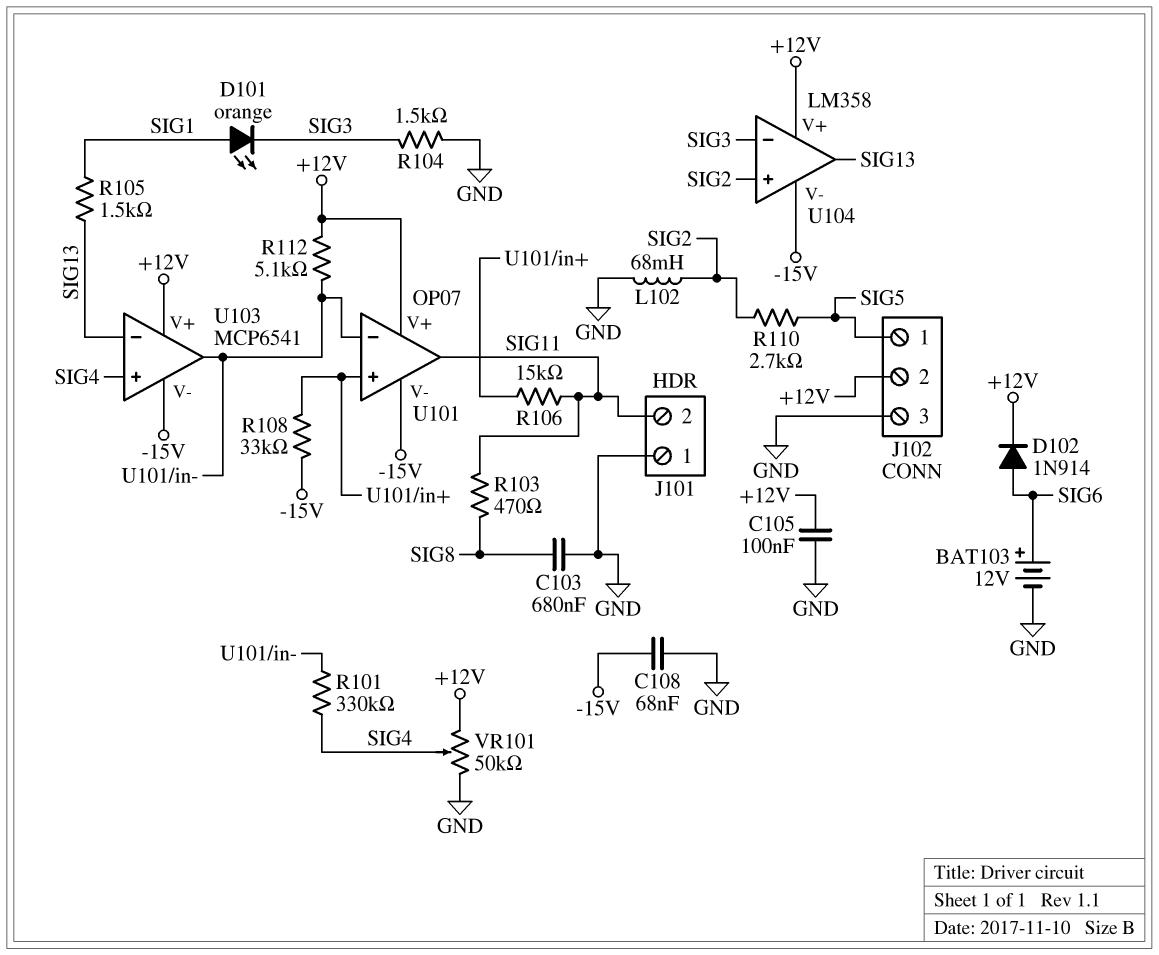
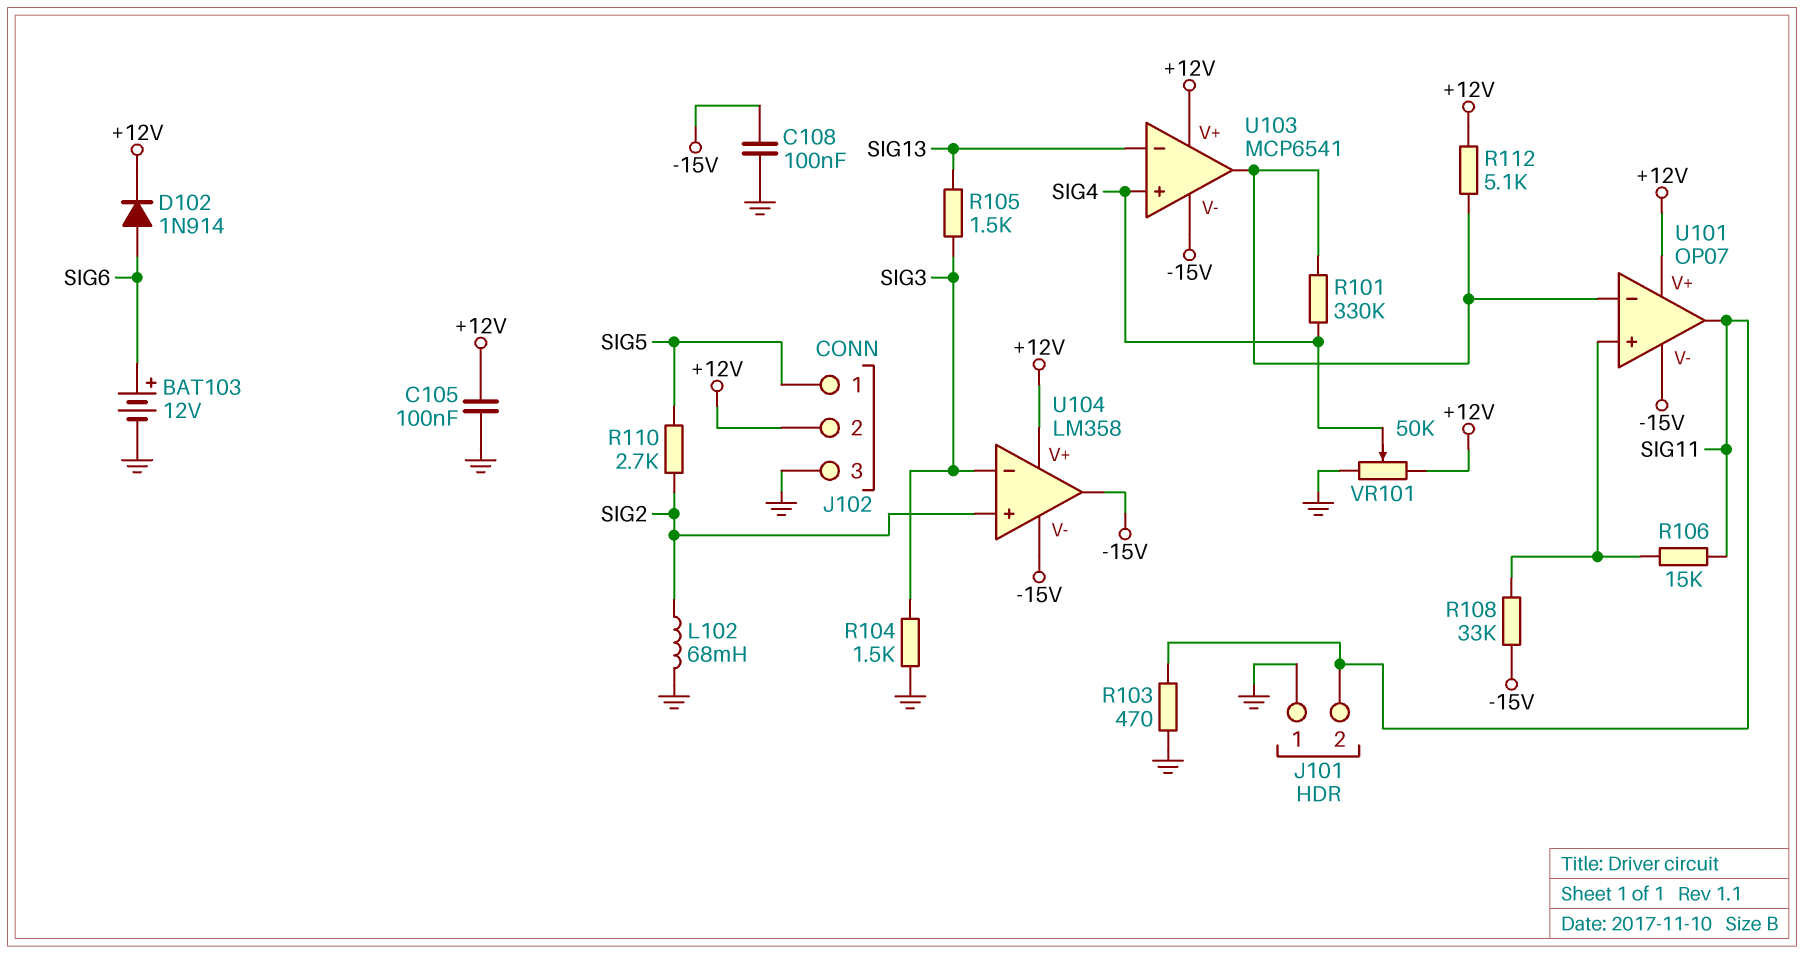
C103: 680nF (GND, SIG8) -> none
C108: 68nF (-15V, GND) -> 100nF (-15V, GND)
D101: LED orange (A SIG1, K SIG3) -> none
R103: 470 (SIG8, SIG11) -> 470 (GND, SIG11)
R105: 1.5k (SIG1, SIG13) -> 1.5k (SIG3, SIG13)
U104 pin out: SIG13 -> -15V

